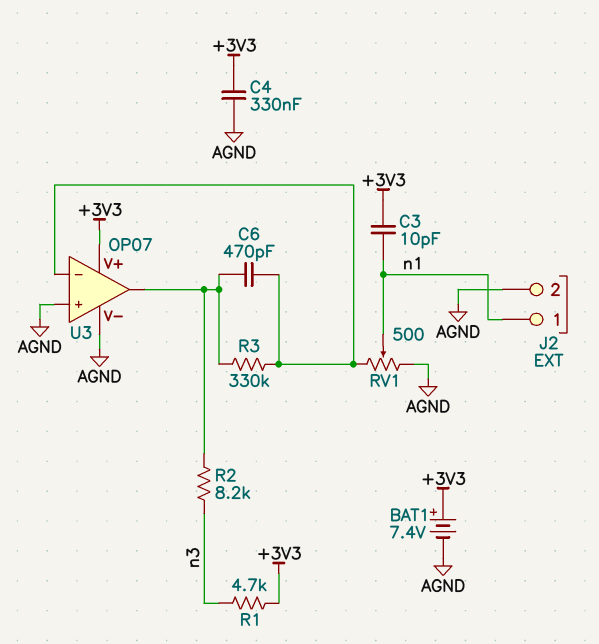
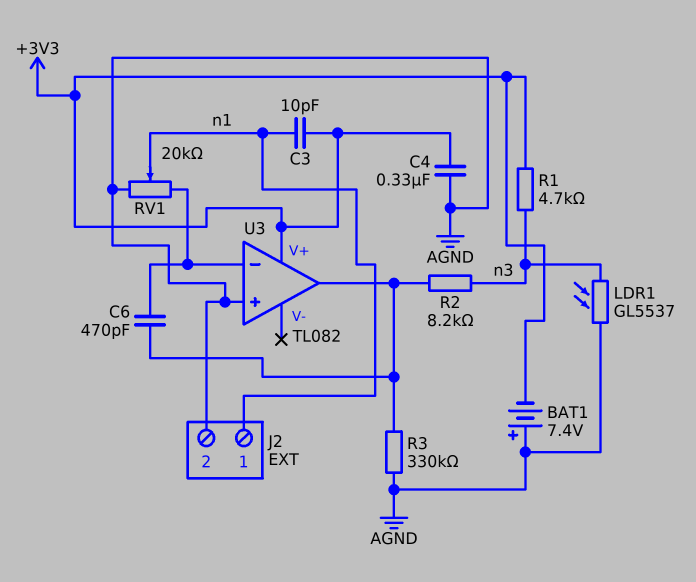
BAT1: 7.4V (plus +3V3, minus AGND) -> 7.4V (plus AGND, minus +3V3)
LDR1: none -> GL5537 (AGND, n3)
R3: 330k (U3/in-, U3/out) -> 330k (AGND, U3/out)
RV1: 500 (AGND, U3/in-, wiper n1) -> 20k (AGND, U3/in-, wiper n1)
U3: OP07 -> TL082
U3 pin V-: AGND -> none

